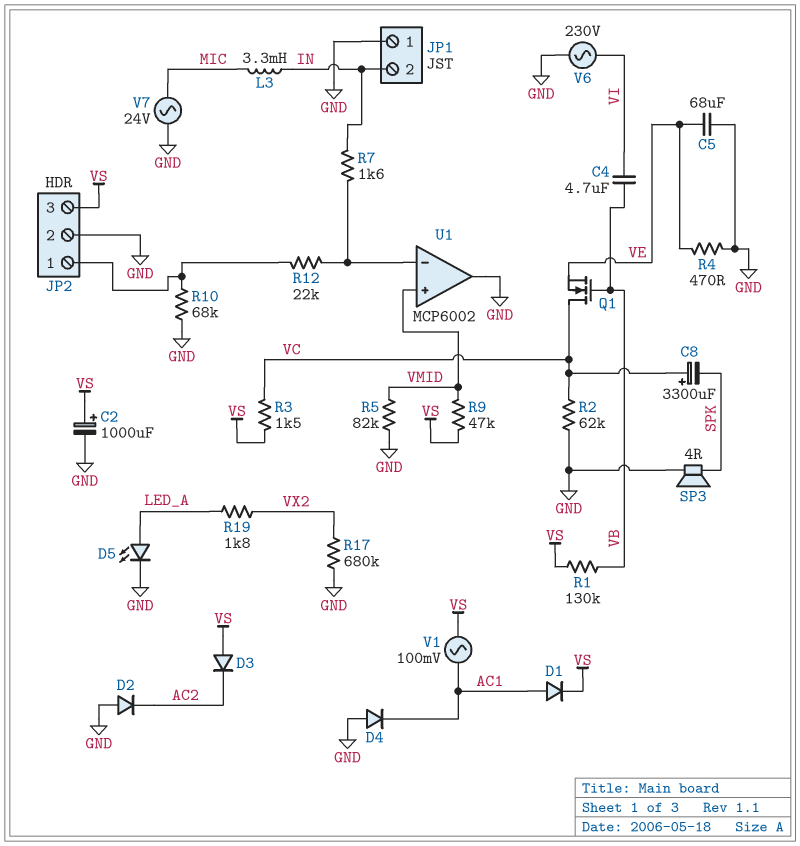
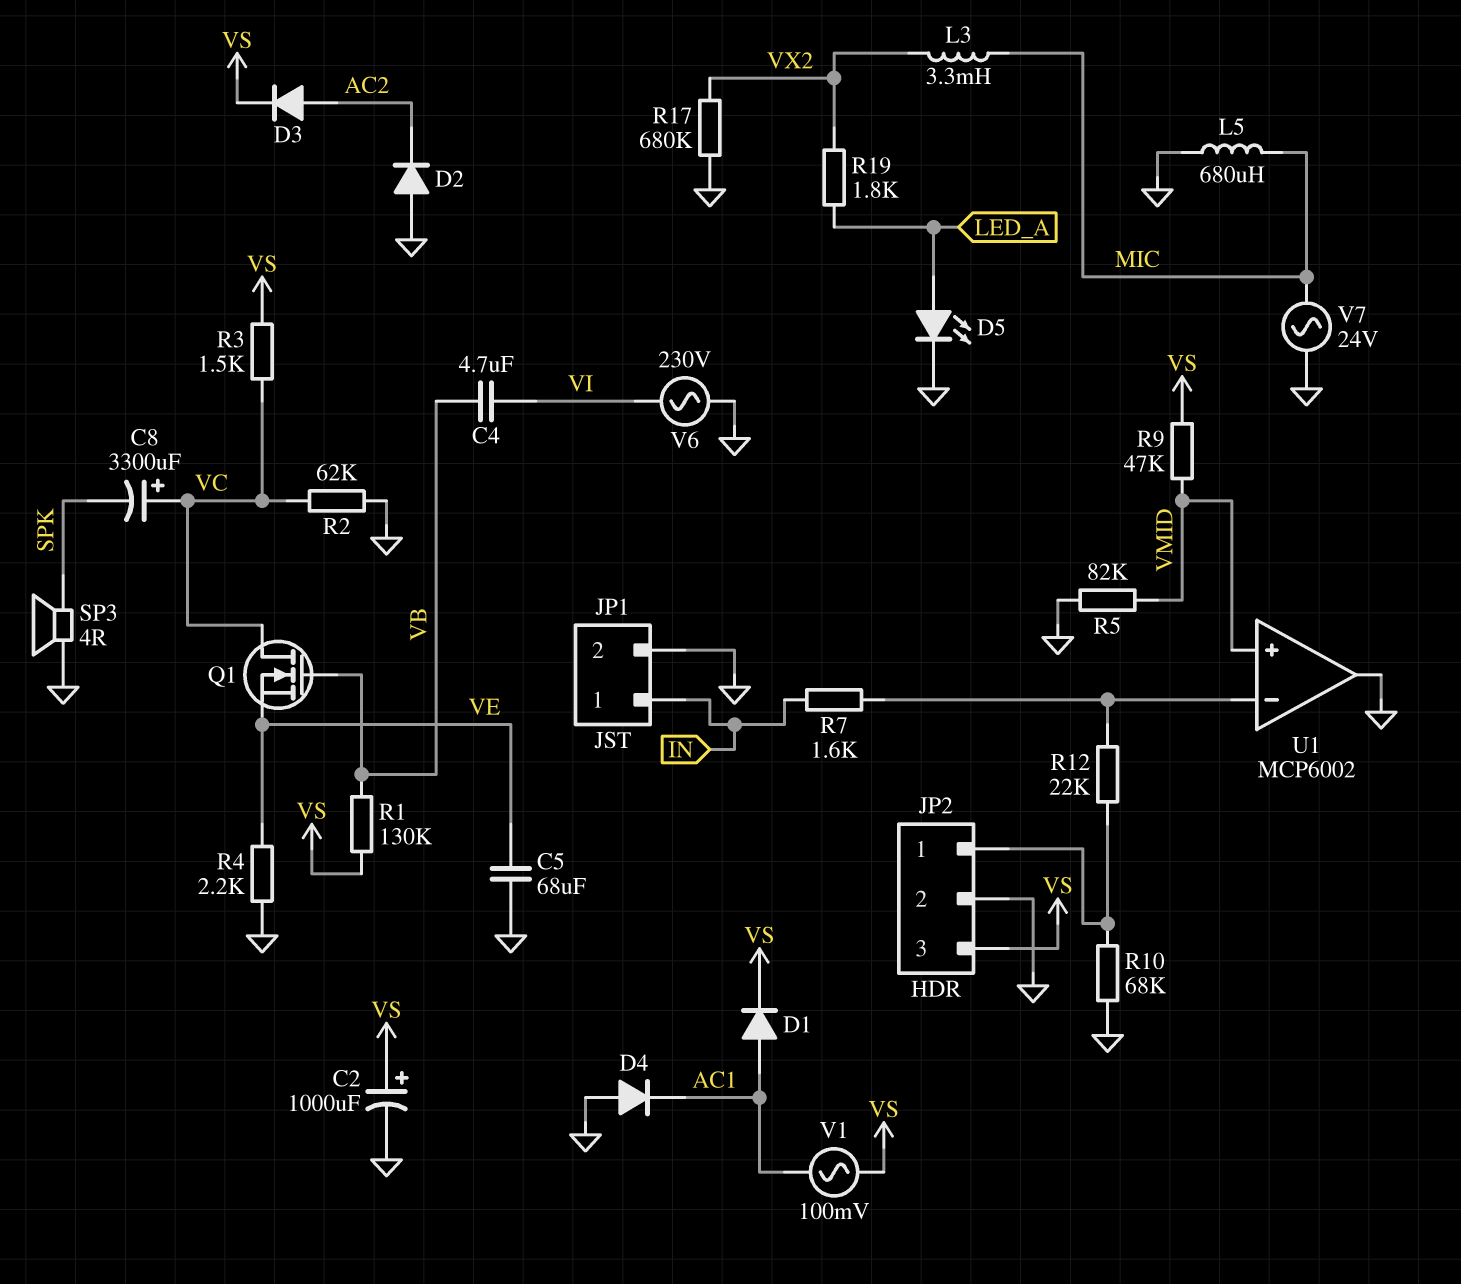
D3: diode (A VS, K AC2) -> diode (A AC2, K VS)
JP1 pin 1: GND -> IN
JP1 pin 2: IN -> GND
L3: 3.3mH (IN, MIC) -> 3.3mH (MIC, VX2)
L5: none -> 680uH (GND, MIC)
R4: 470 (GND, VE) -> 2.2k (GND, VE)

